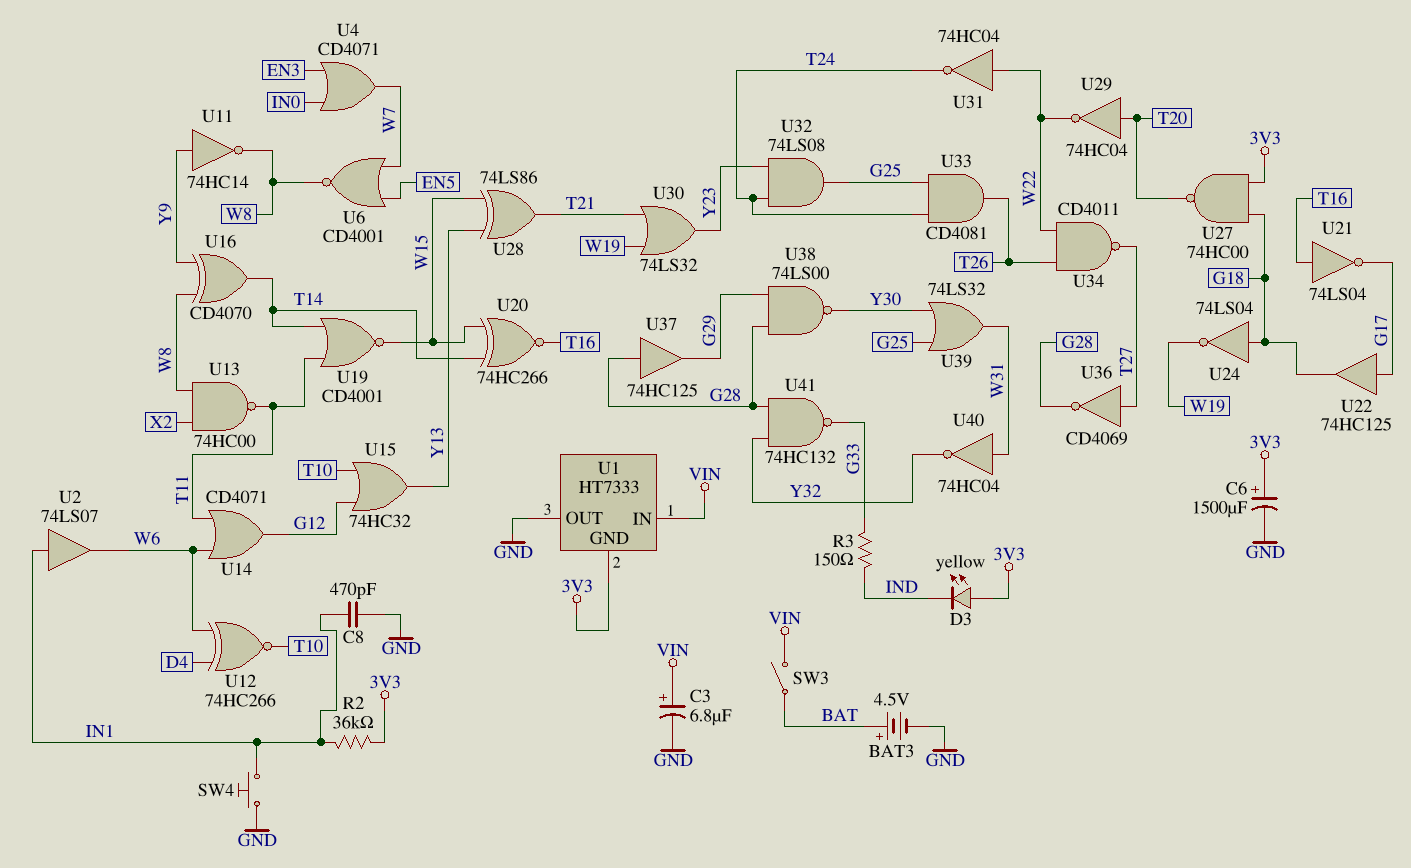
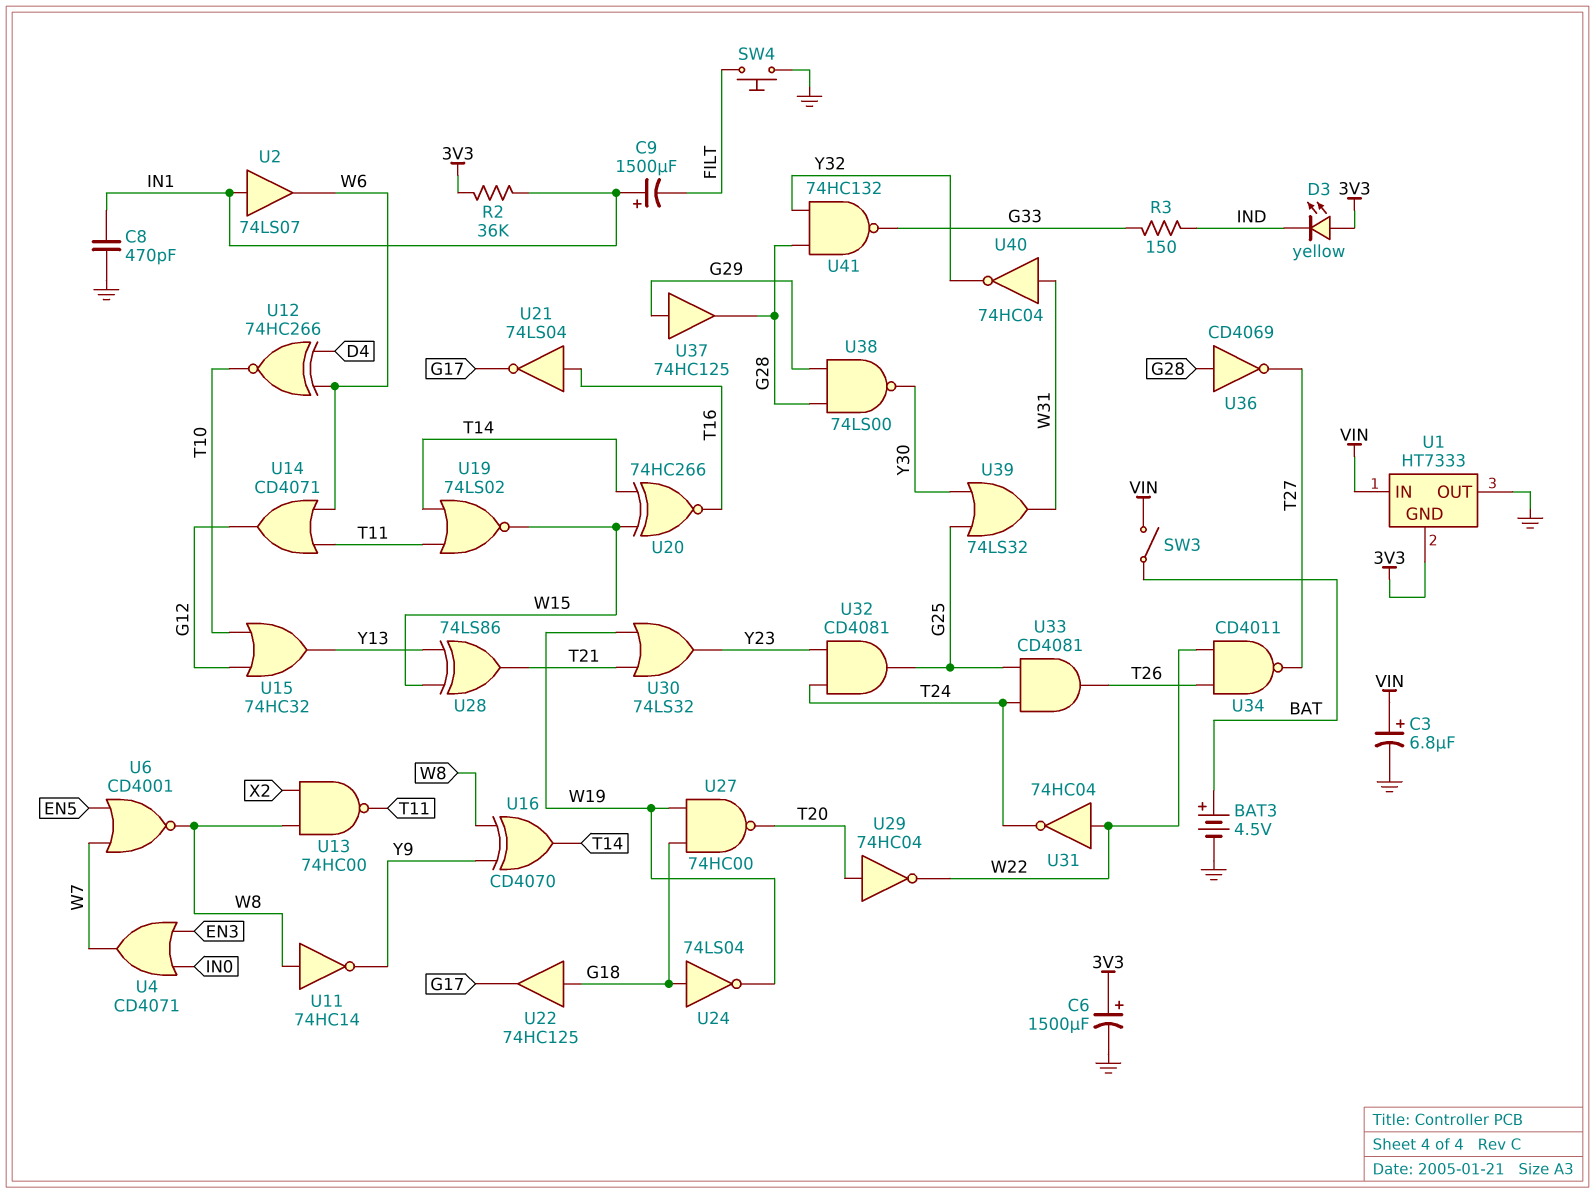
C9: none -> 1500uF (plus IN1, minus FILT)
SW4: button (GND, IN1) -> button (FILT, GND)
U11: NOT 74HC14 (in Y9, out W8) -> NOT 74HC14 (in W8, out Y9)
U19: NOR CD4001 (in T11, in T14, out W15) -> NOR 74LS02 (in T11, in T14, out W15)
U22: buffer 74HC125 (in G17, out G18) -> buffer 74HC125 (in G18, out G17)
U27: NAND 74HC00 (in 3V3, in G18, out T20) -> NAND 74HC00 (in G18, in W19, out T20)
U32: AND 74LS08 (in T24, in Y23, out G25) -> AND CD4081 (in T24, in Y23, out G25)
U36: NOT CD4069 (in T27, out G28) -> NOT CD4069 (in G28, out T27)
U37: buffer 74HC125 (in G28, out G29) -> buffer 74HC125 (in G29, out G28)

